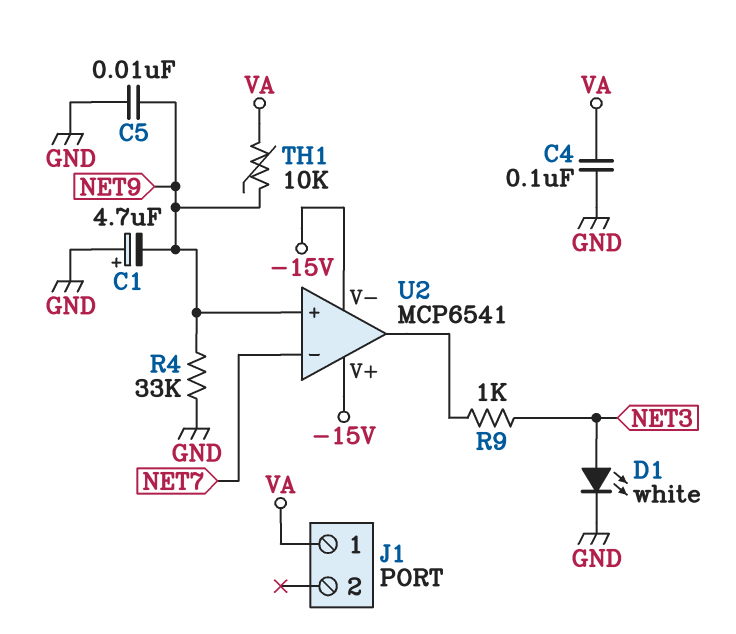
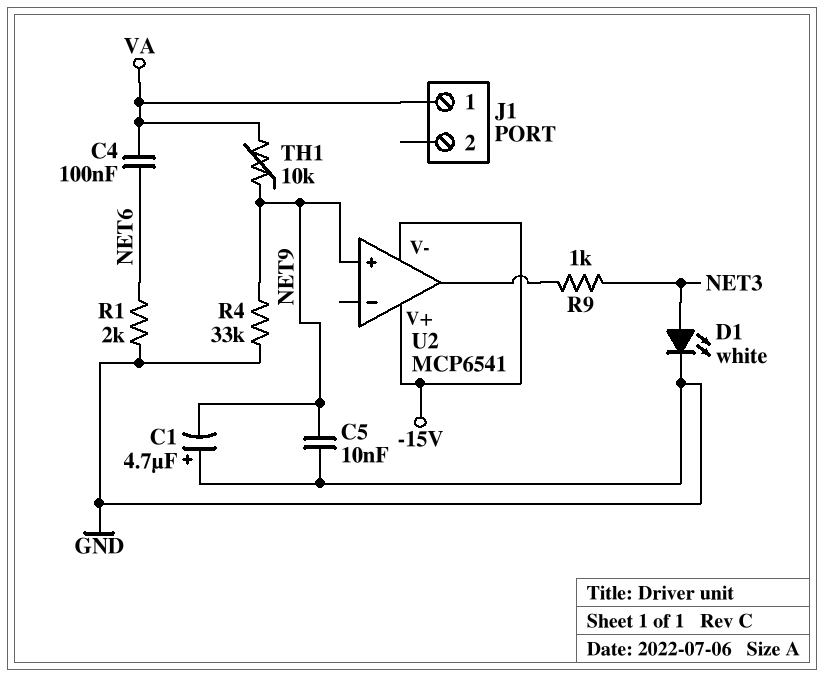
C4: 100nF (GND, VA) -> 100nF (NET6, VA)
R1: none -> 2k (GND, NET6)
U2 pin in-: NET7 -> none

